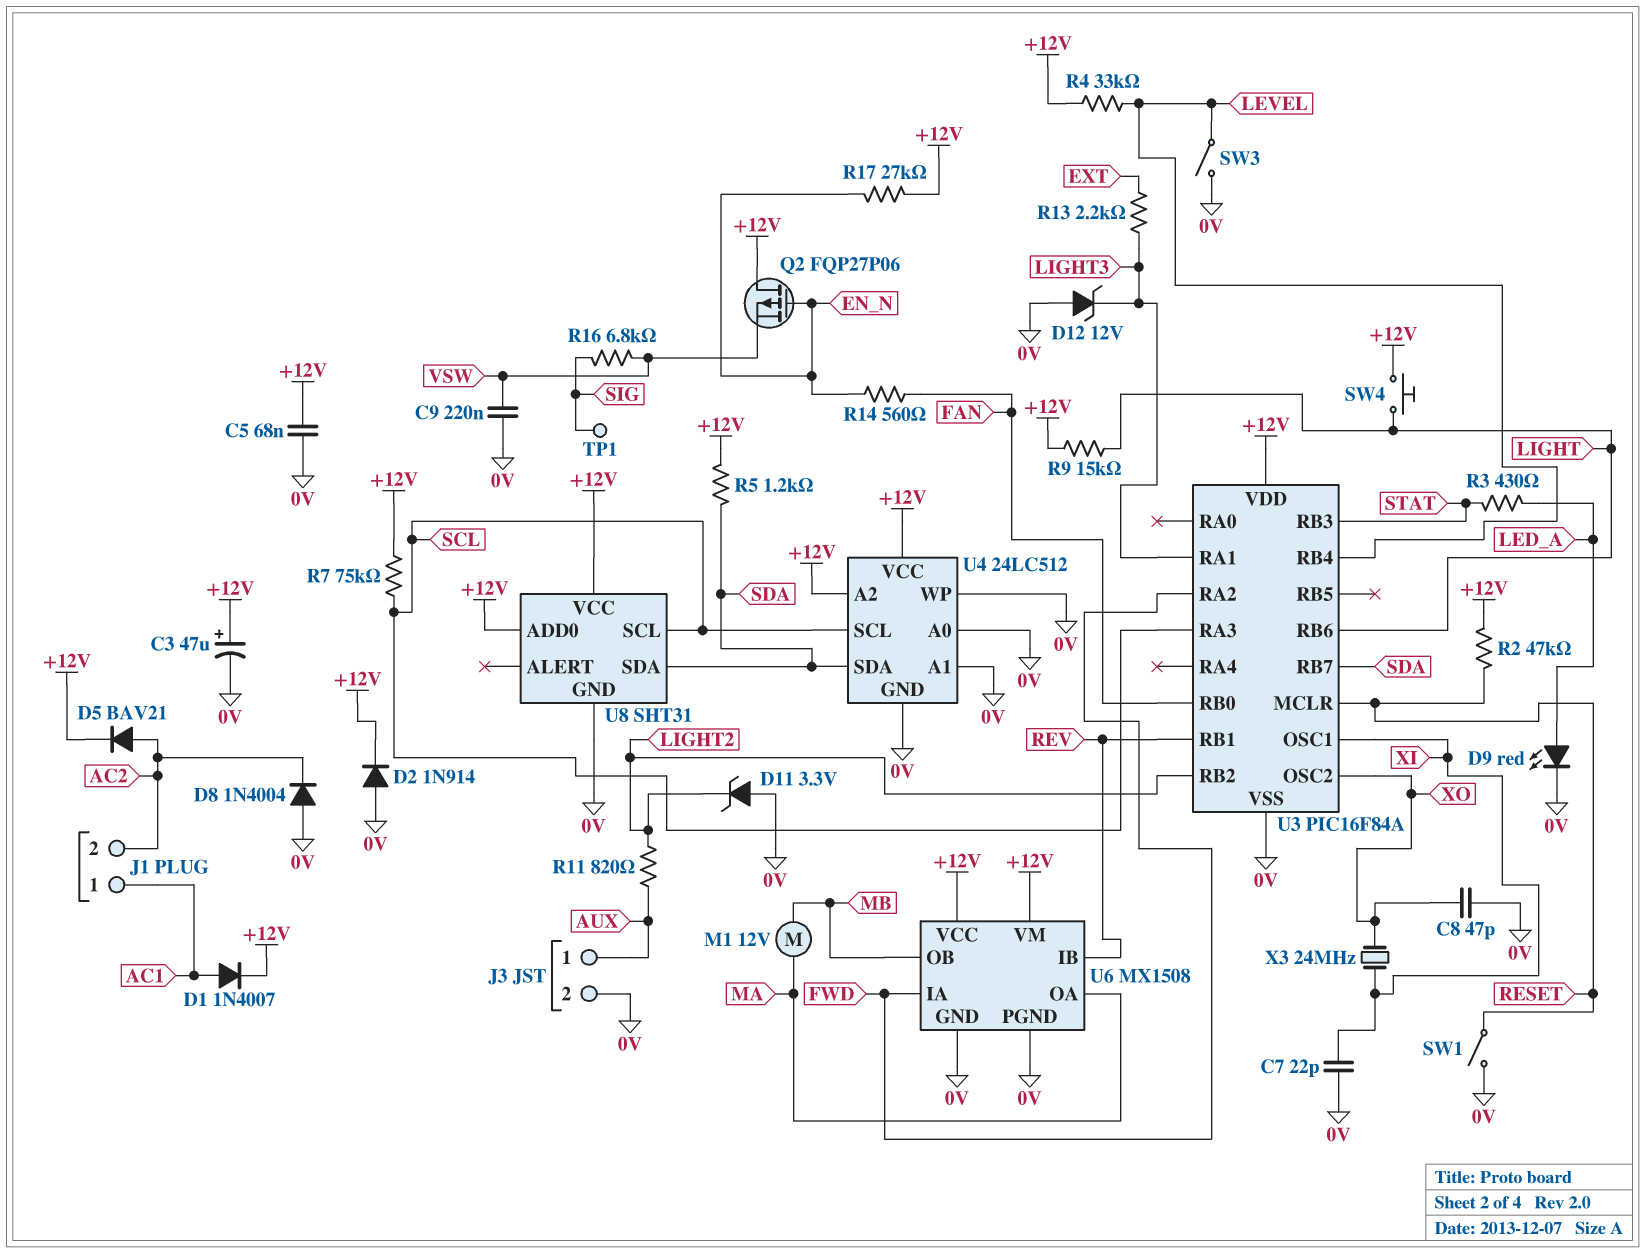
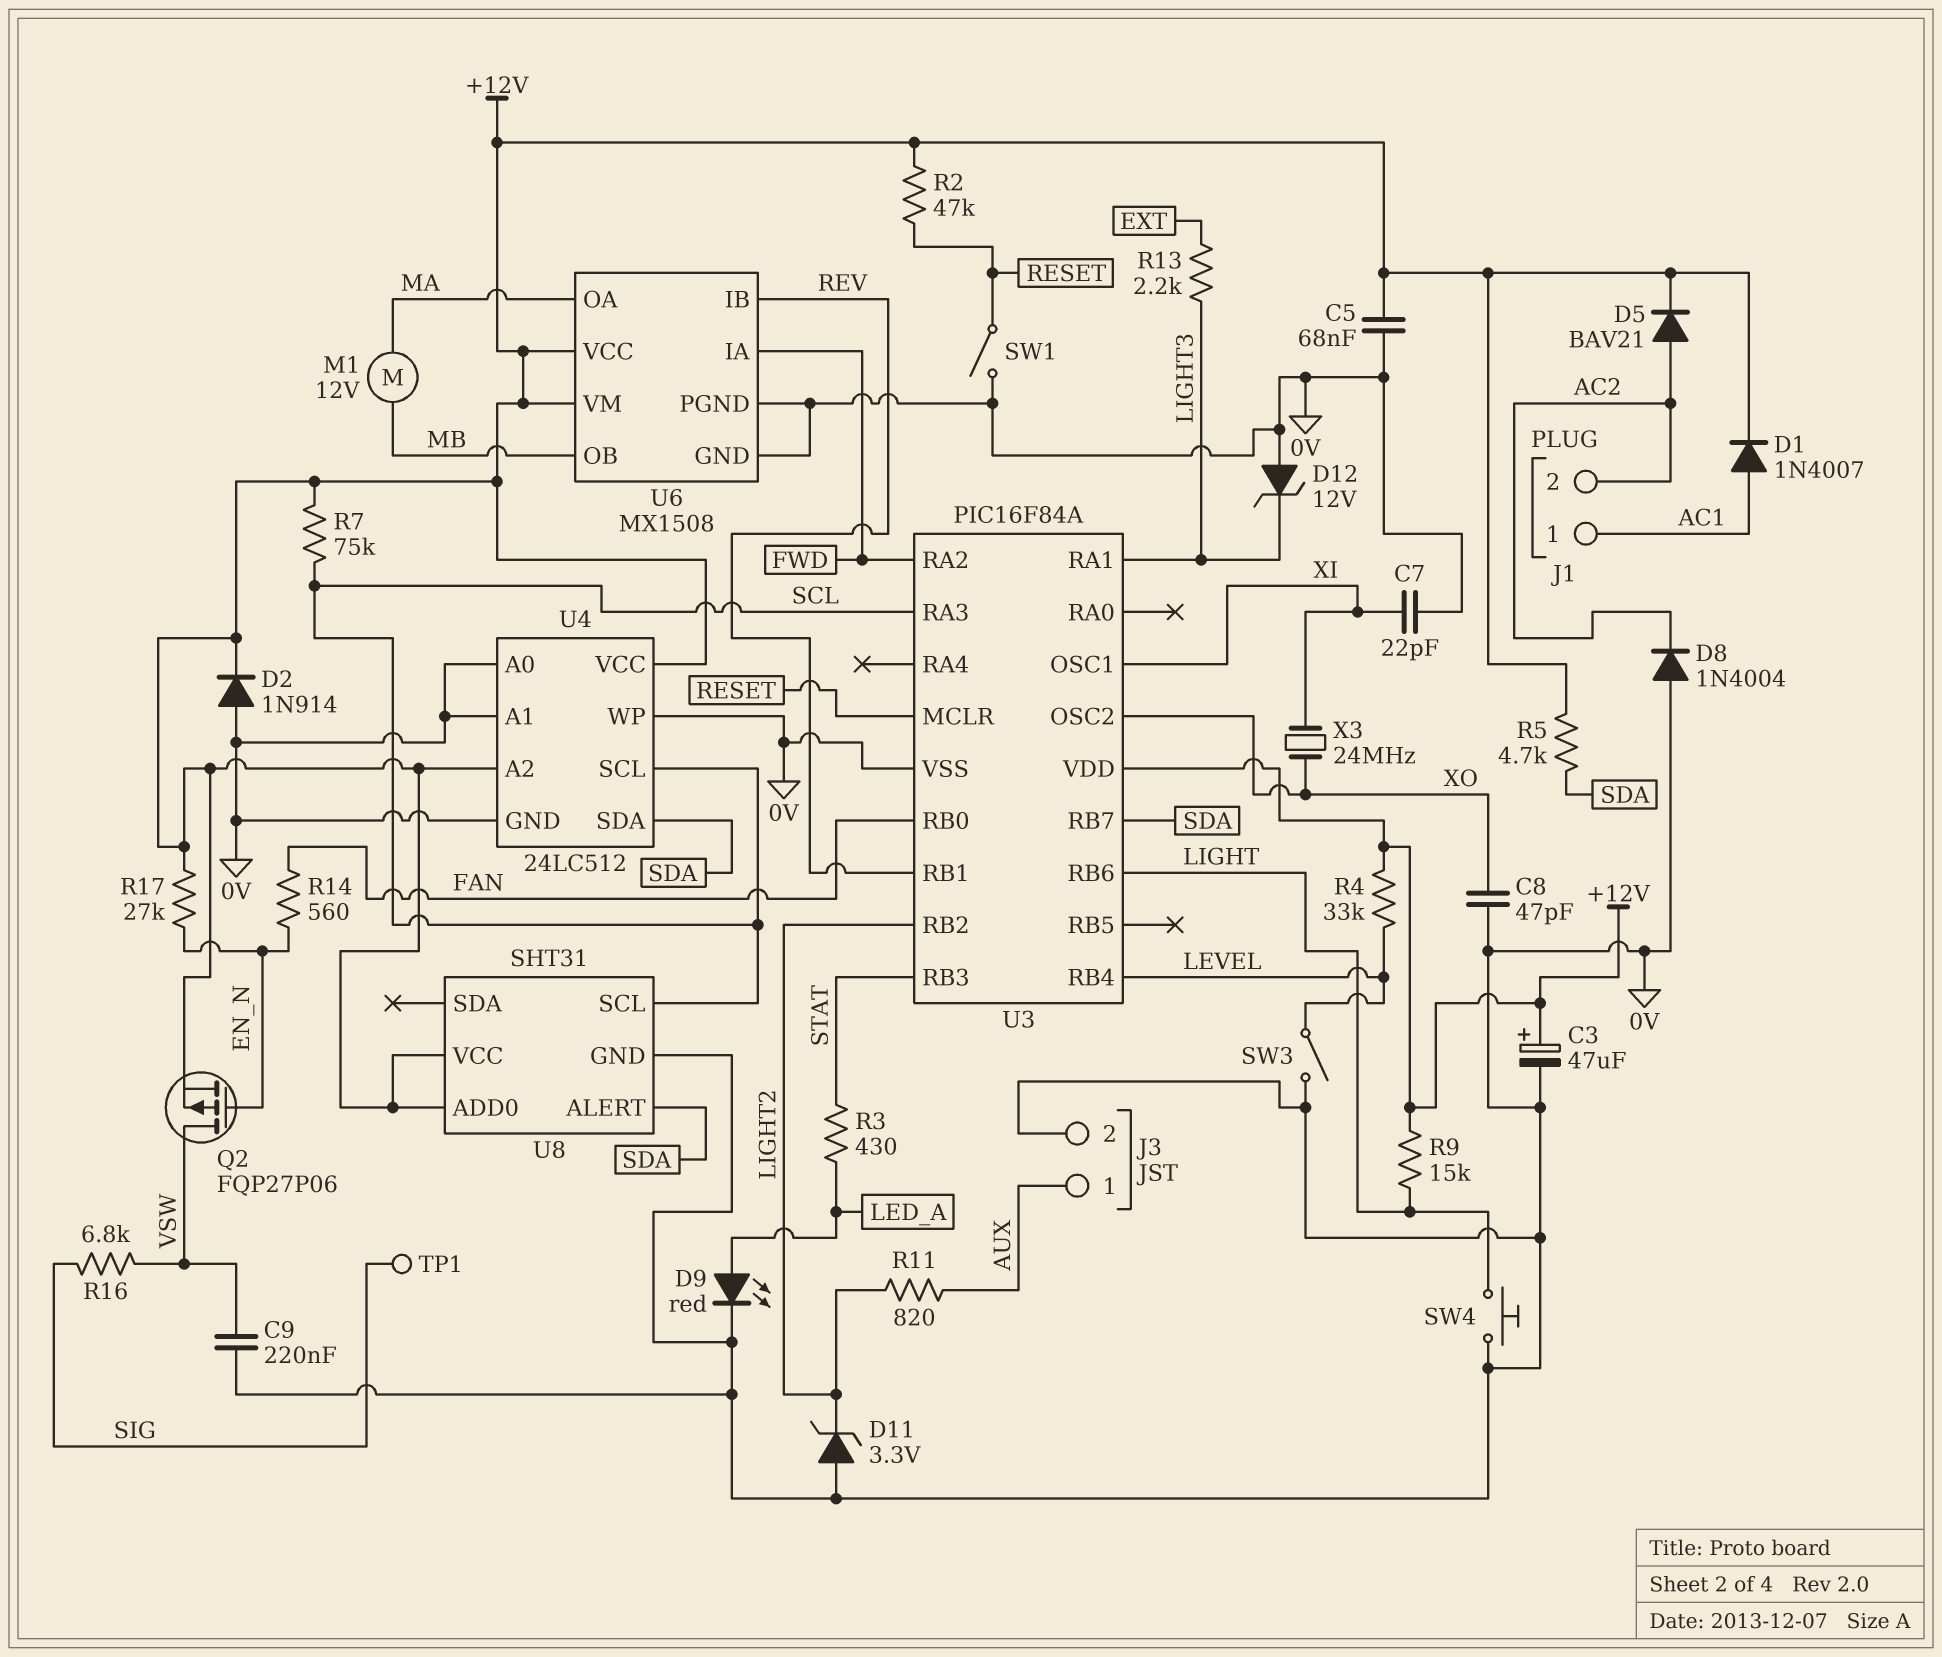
Q2: PMOS FQP27P06 (G EN_N, D +12V, S VSW) -> PMOS FQP27P06 (G EN_N, D VSW, S +12V)
R5: 1.2k (+12V, SDA) -> 4.7k (+12V, SDA)
SW4: button (+12V, LIGHT) -> button (0V, LIGHT)
U8 pin ALERT: none -> SDA
U8 pin SDA: SDA -> none

